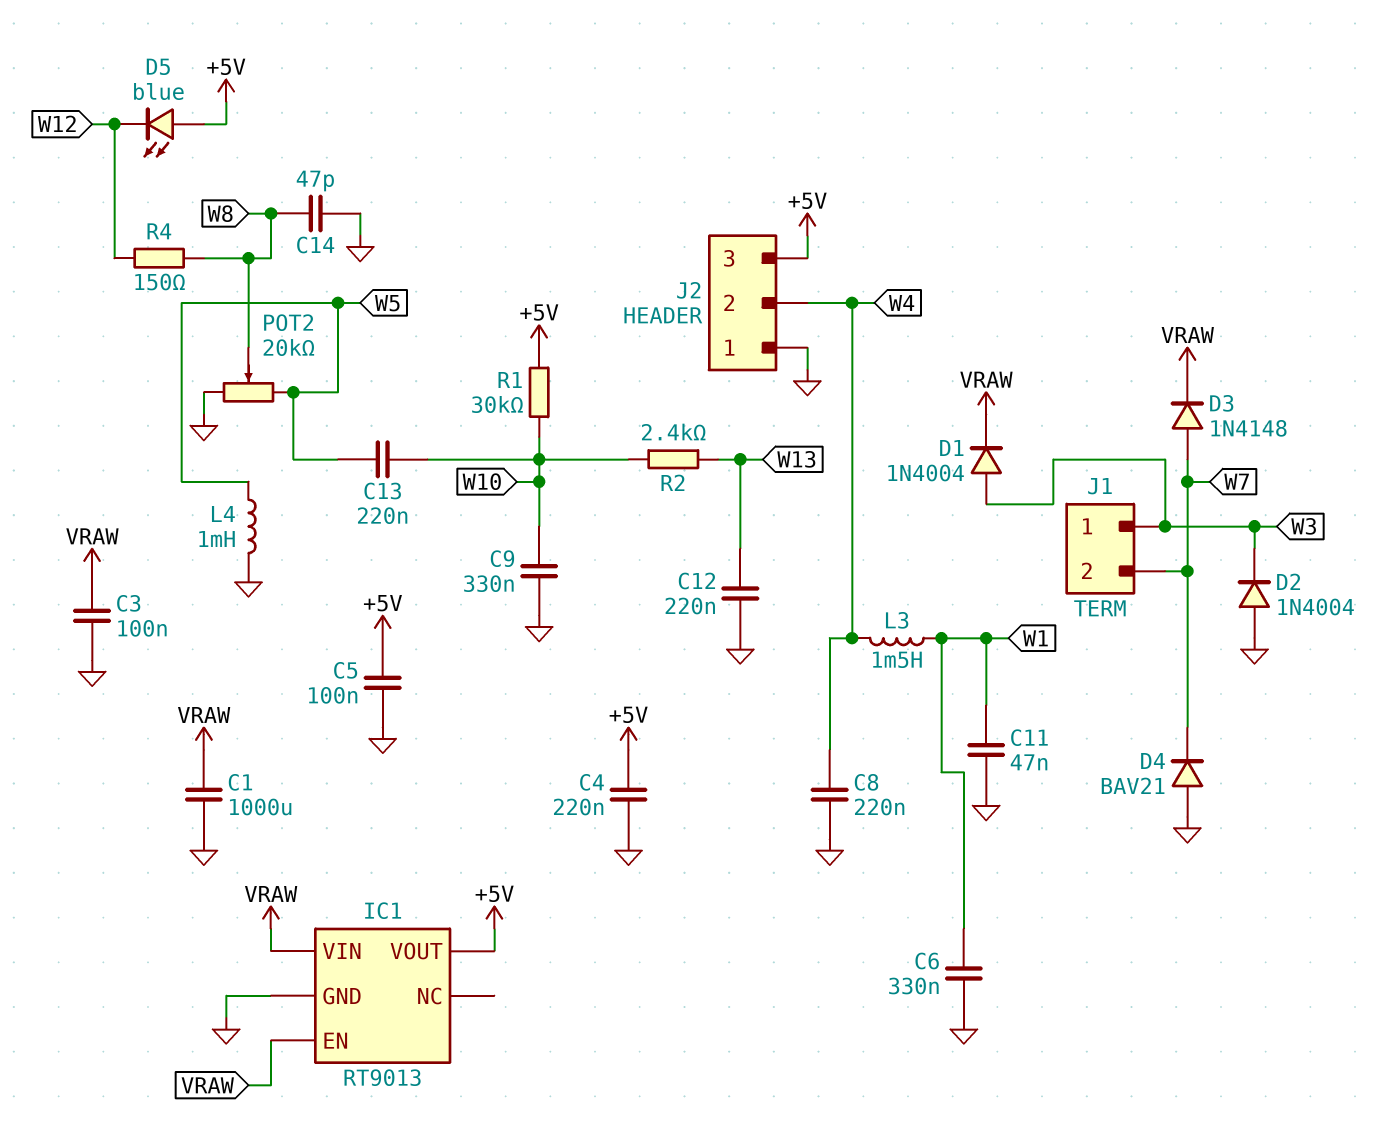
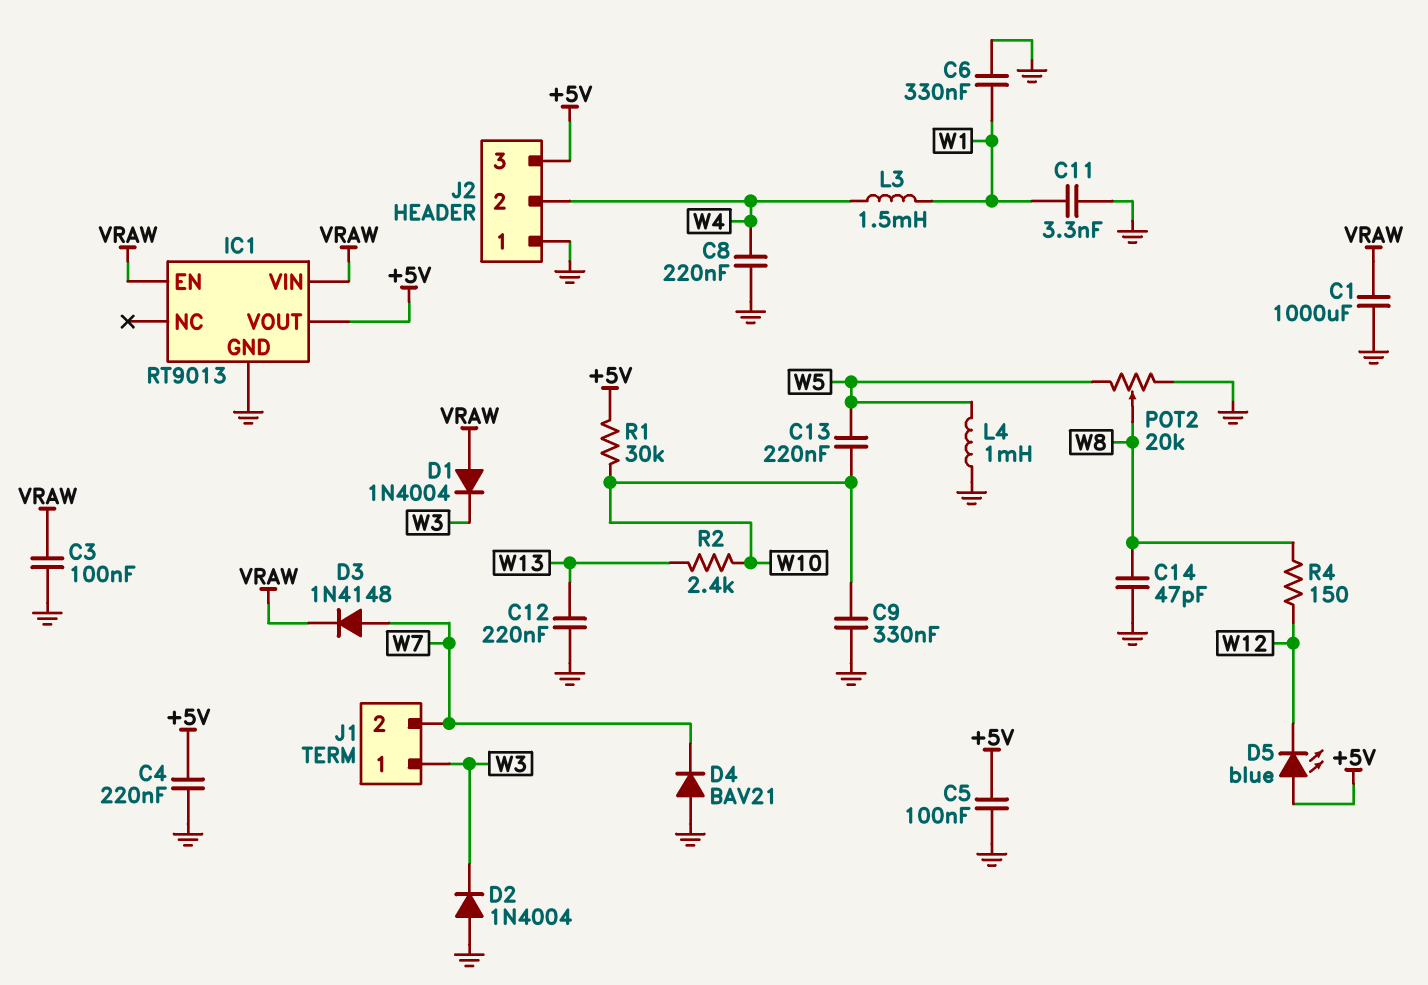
C11: 47nF (GND, W1) -> 3.3nF (GND, W1)
D1: diode 1N4004 (A W3, K VRAW) -> diode 1N4004 (A VRAW, K W3)

